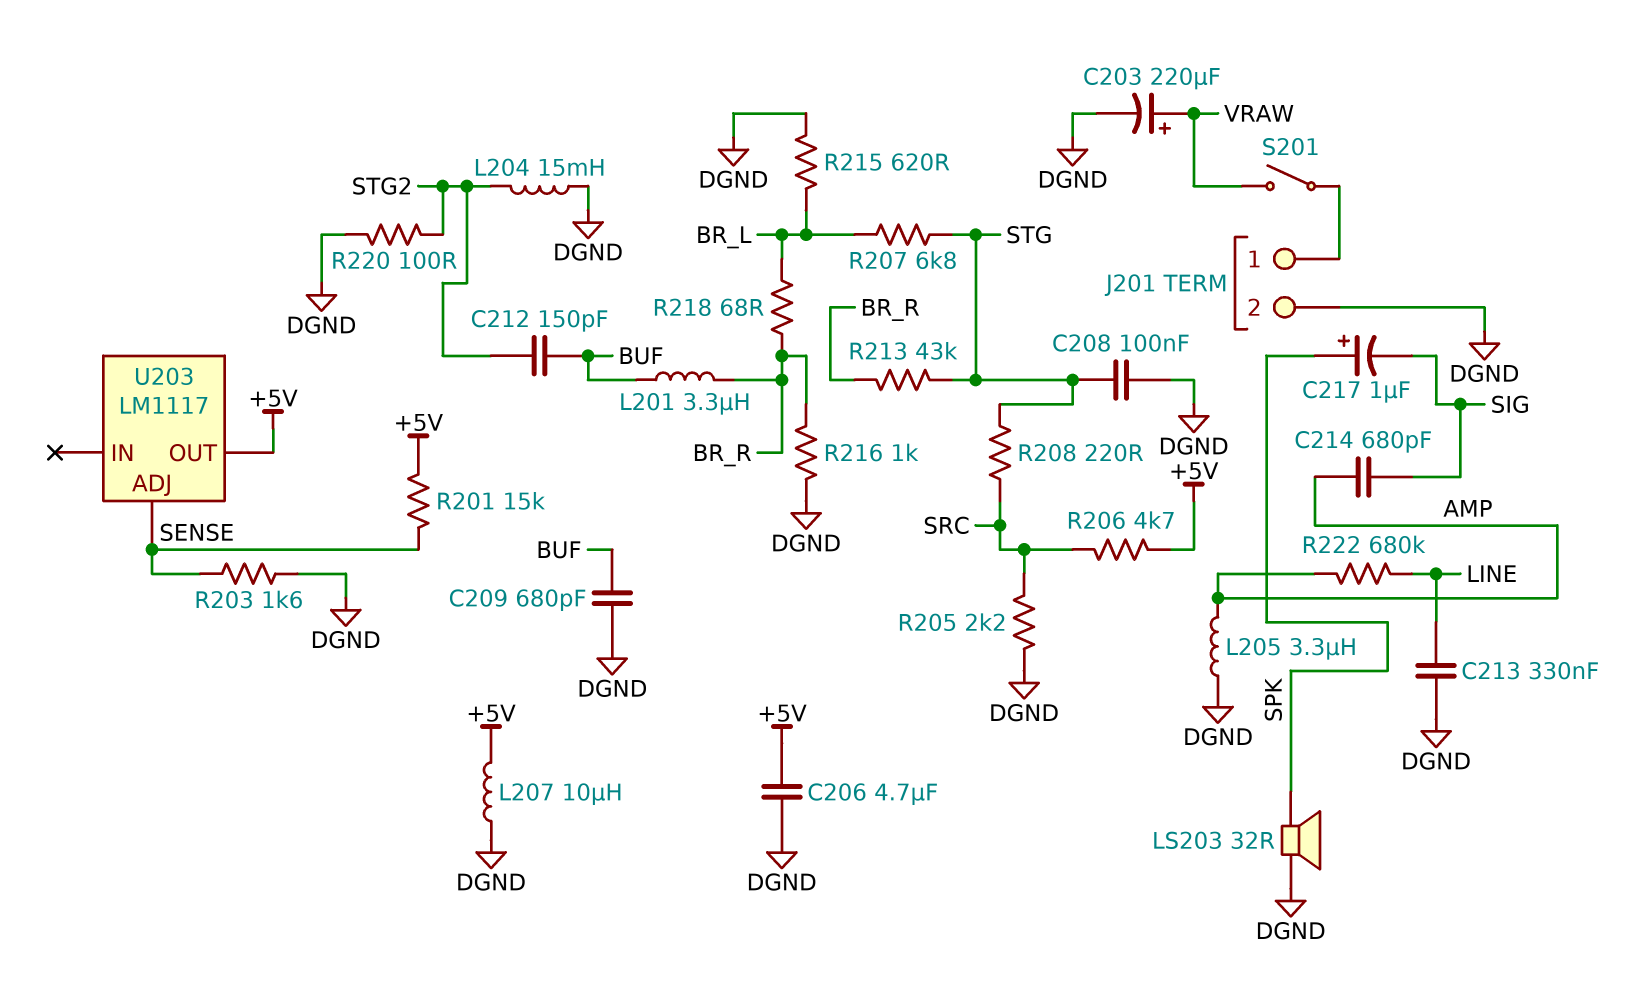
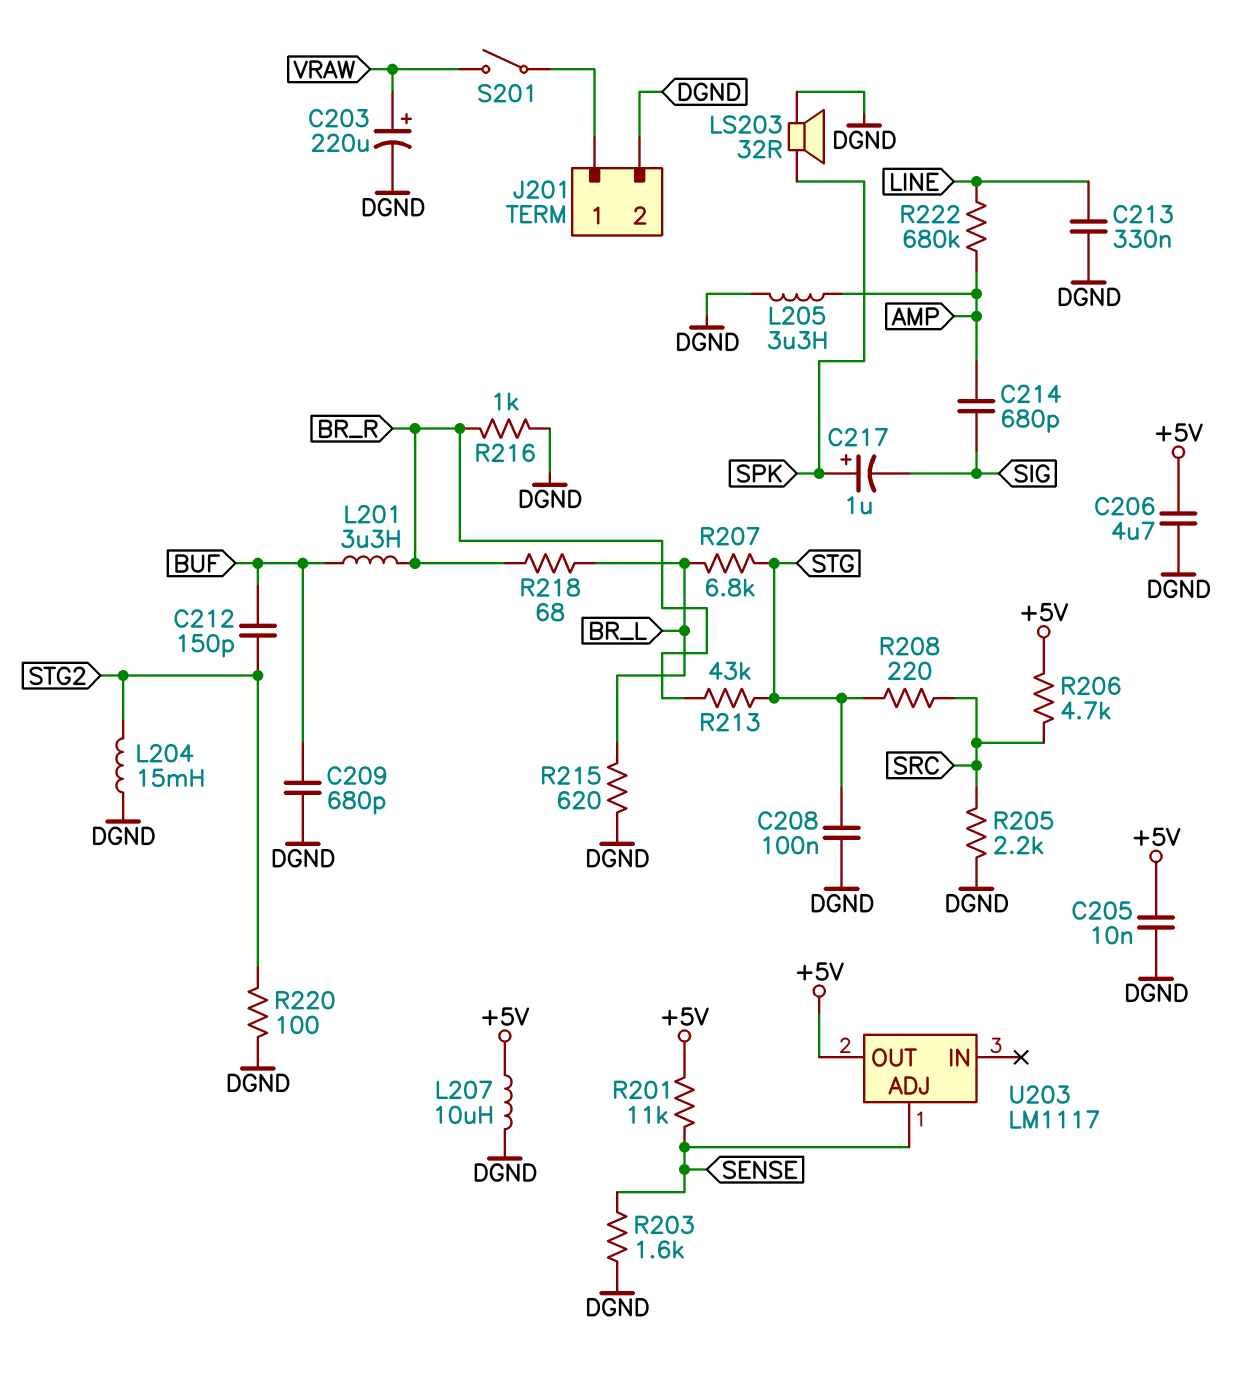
C205: none -> 10nF (+5V, DGND)
R201: 15k (+5V, SENSE) -> 11k (+5V, SENSE)

